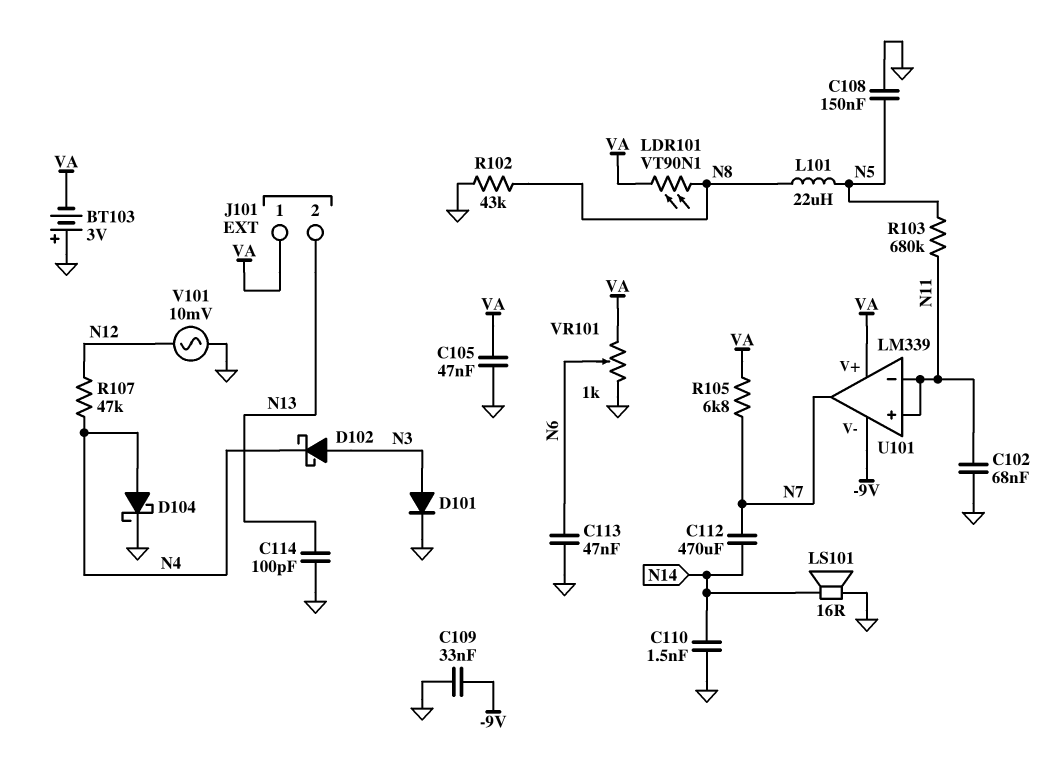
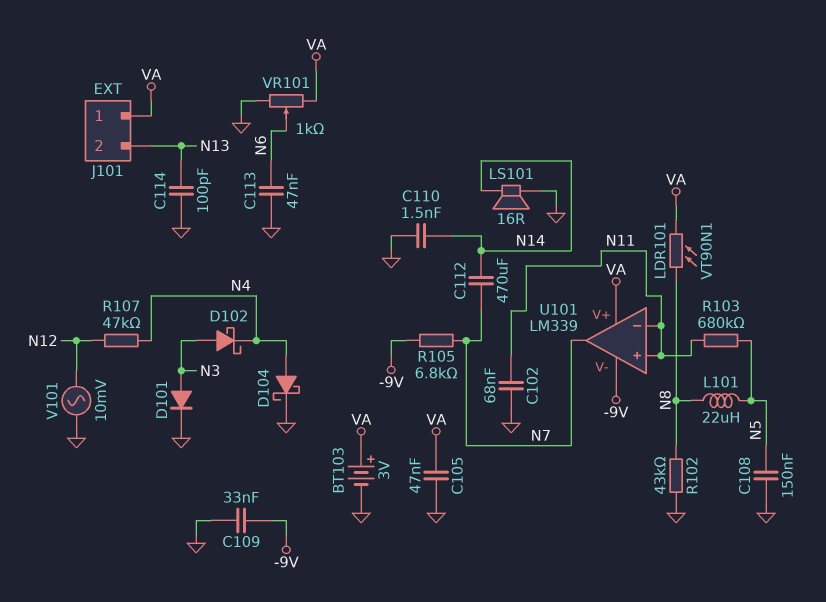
BT103: 3V (plus GND, minus VA) -> 3V (plus VA, minus GND)
R105: 6.8k (N7, VA) -> 6.8k (-9V, N7)

